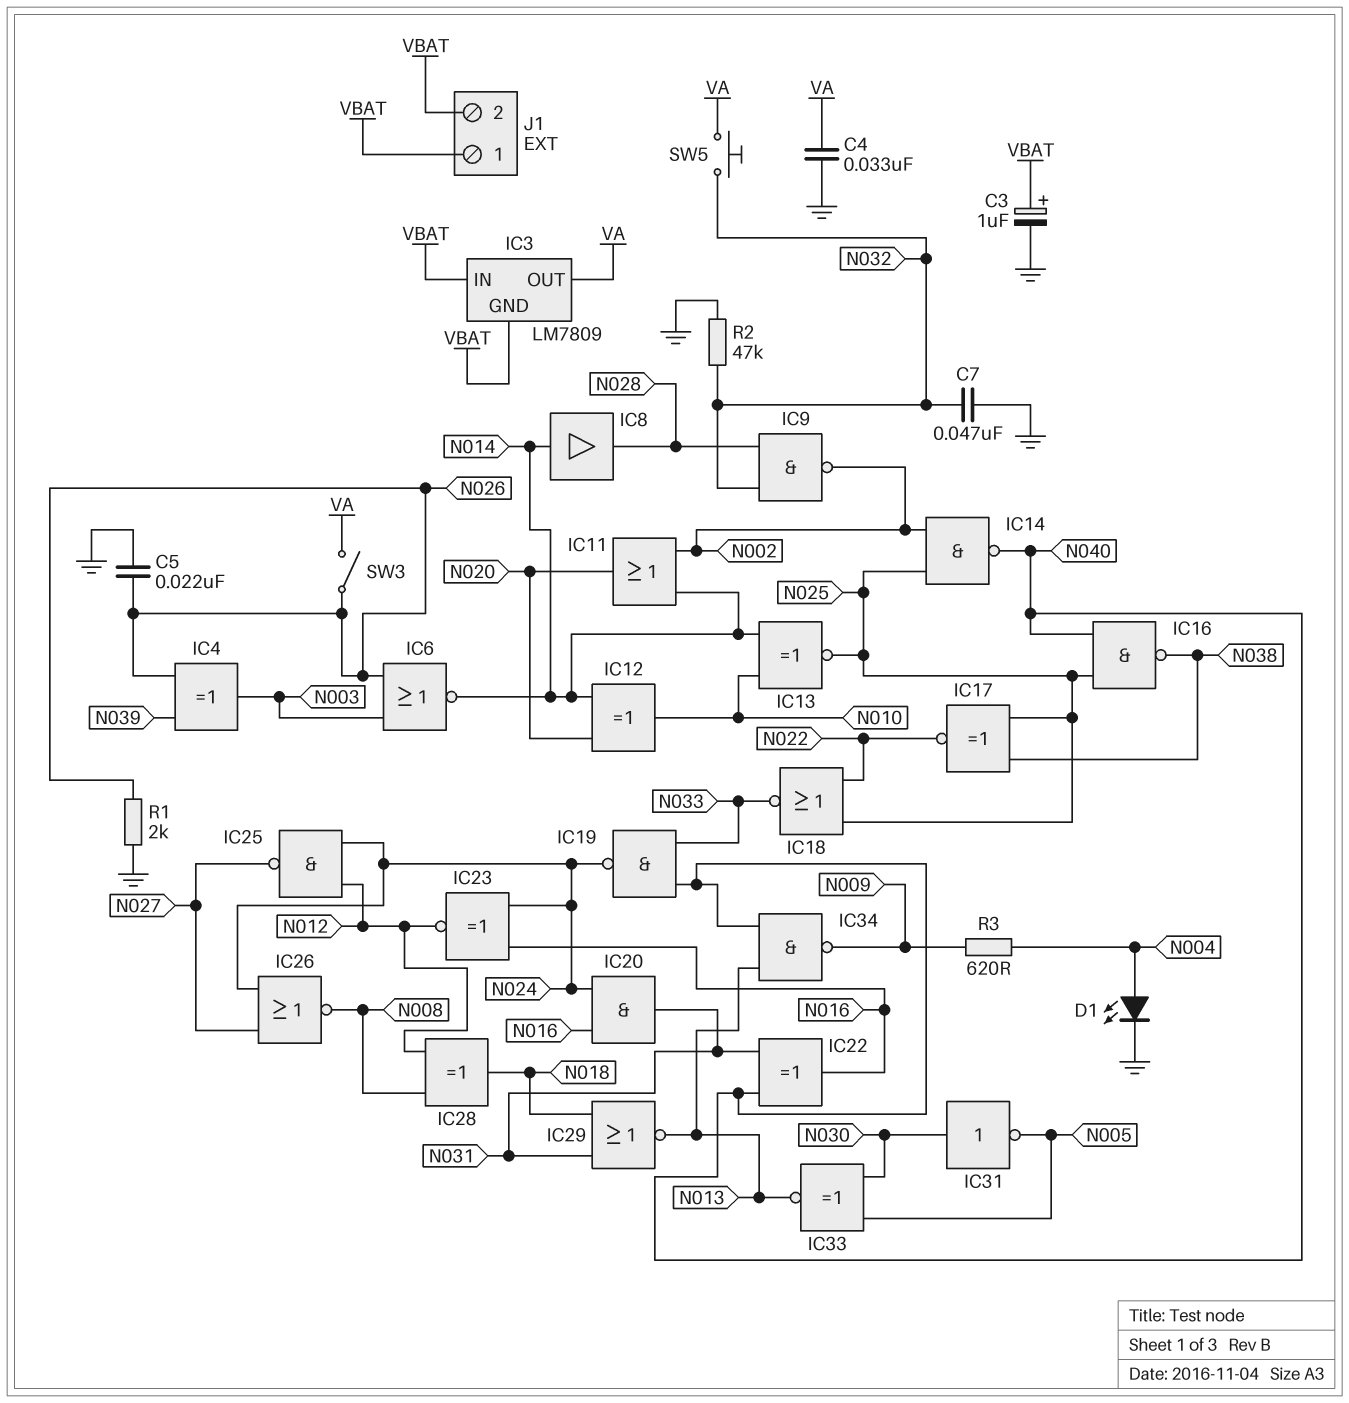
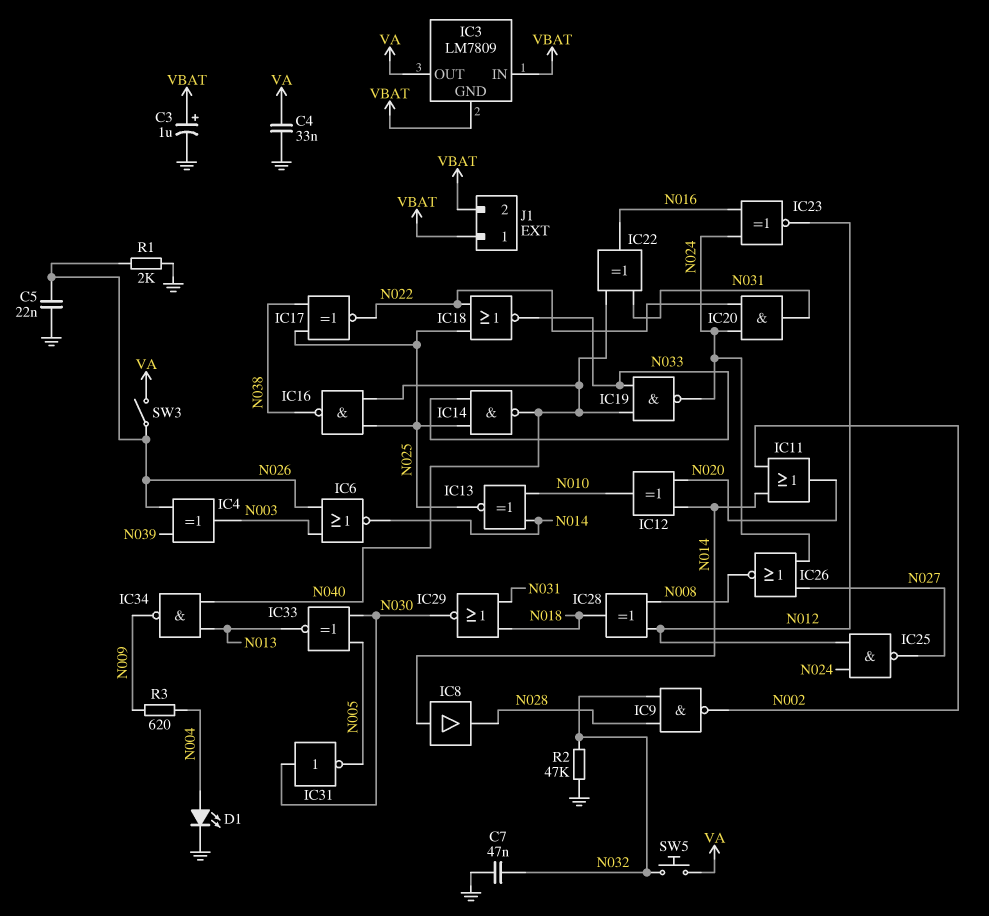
IC14: NAND (in N002, in N025, out N040) -> NAND (in N025, in N033, out N040)
IC20: AND (in N016, in N024, out N031) -> AND (in N022, in N024, out N031)
IC29: NOR (in N018, in N031, out N013) -> NOR (in N018, in N031, out N030)

